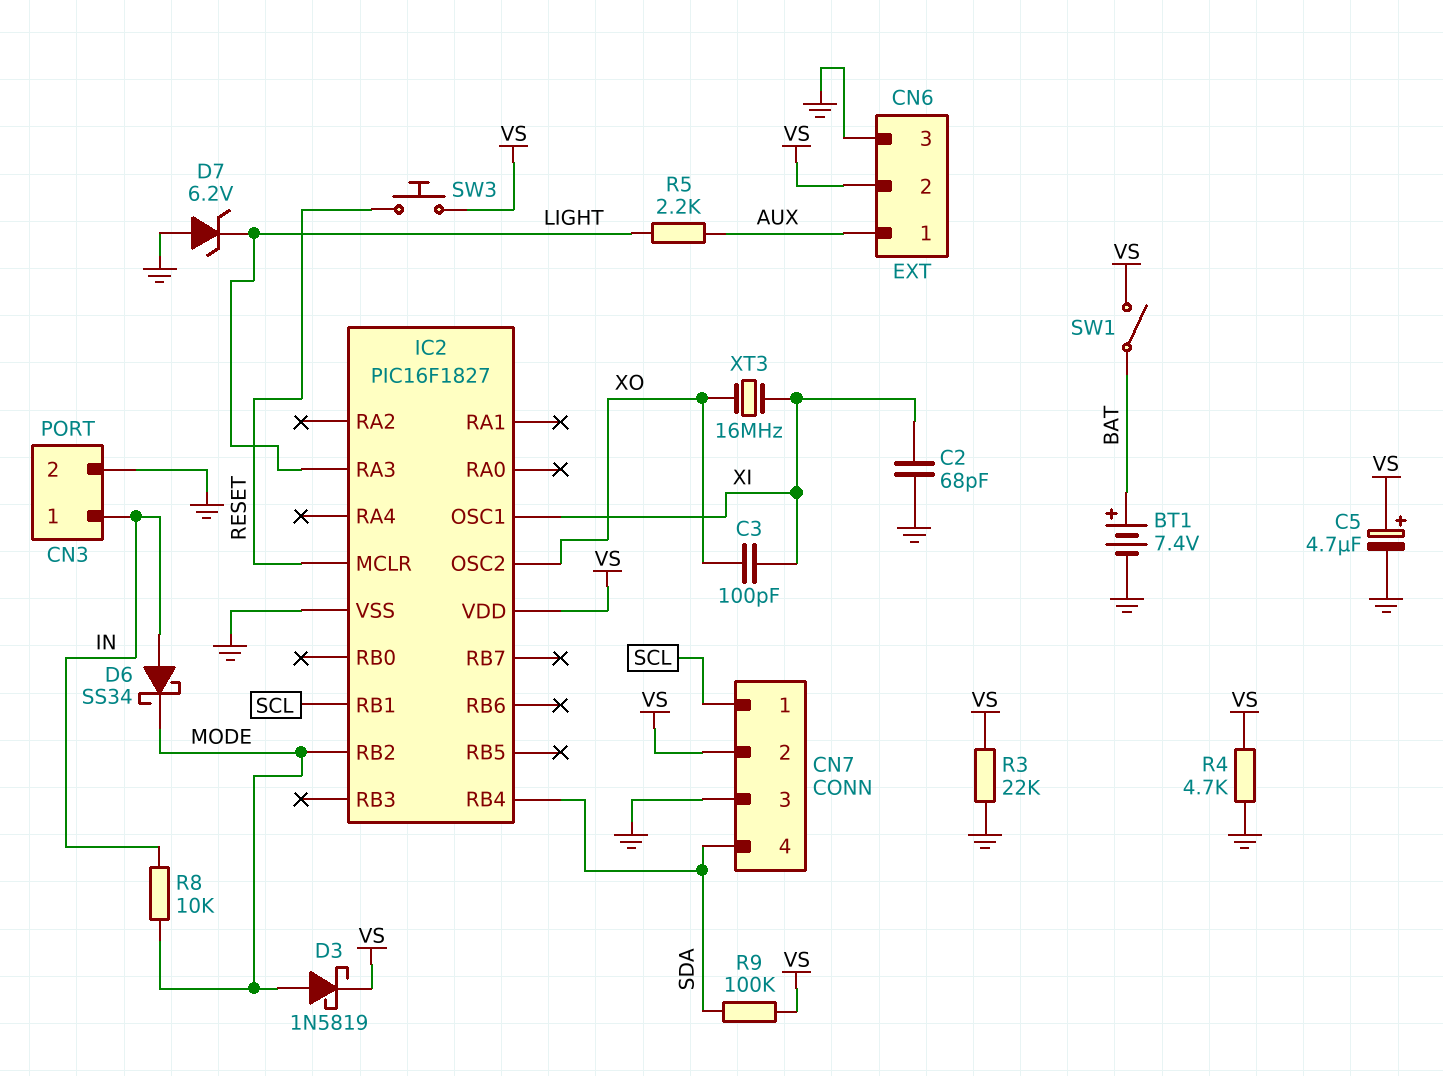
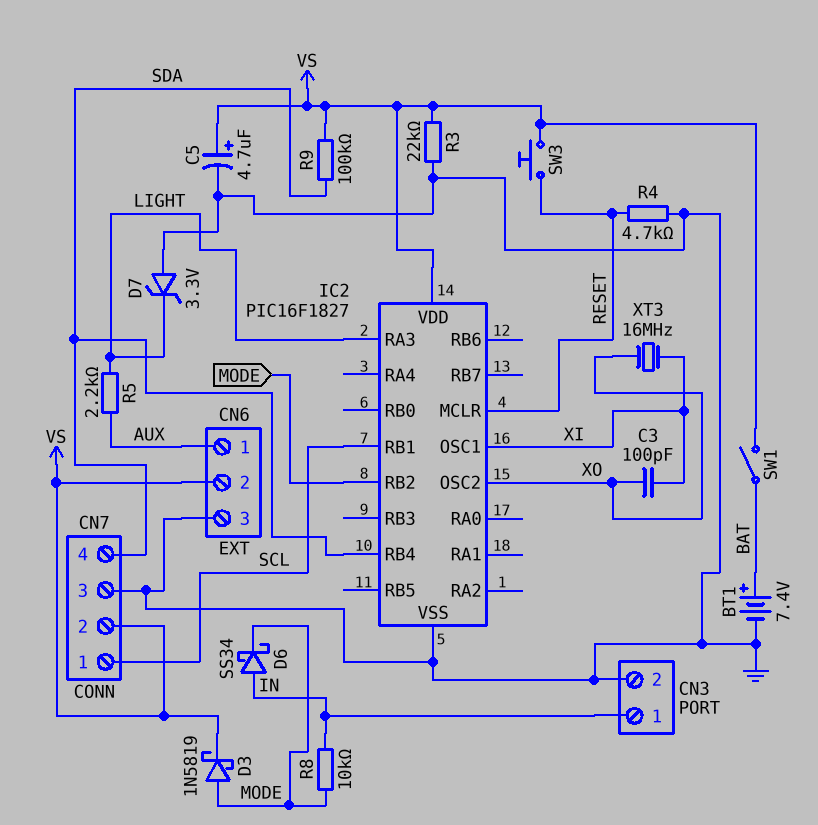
C2: 68pF (GND, XI) -> none
D7: zener 6.2V (A GND, K LIGHT) -> zener 3.3V (A GND, K LIGHT)
R4: 4.7k (GND, VS) -> 4.7k (GND, RESET)

